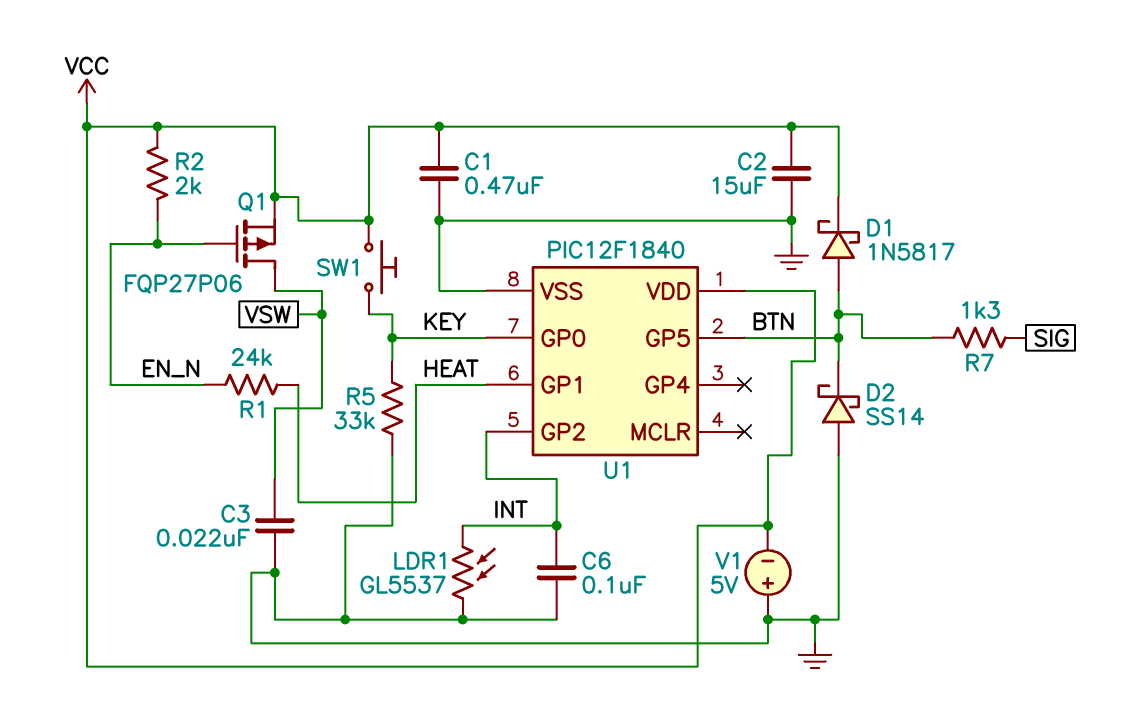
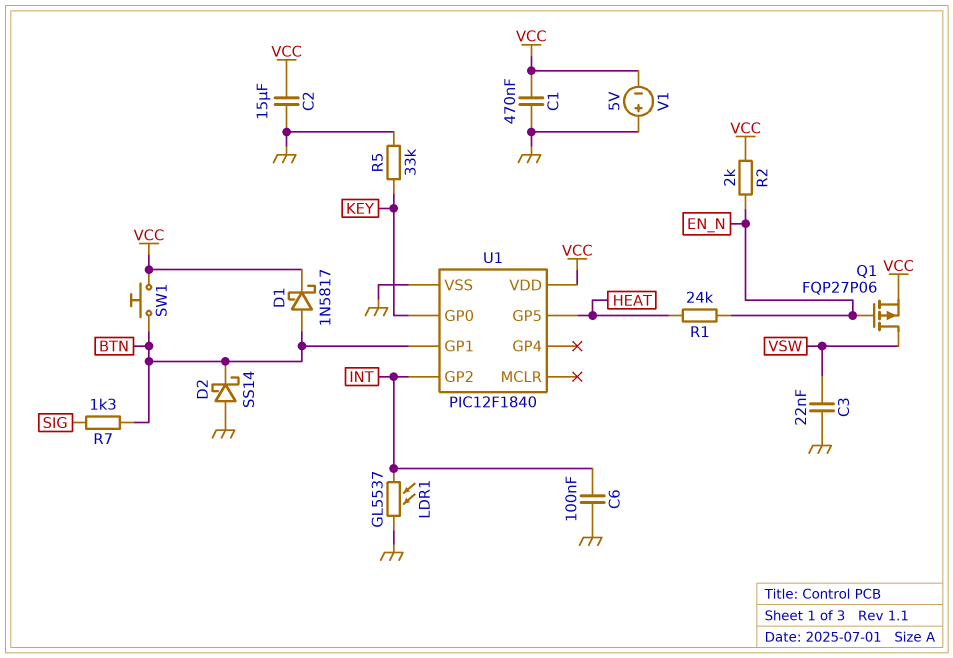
SW1: button (KEY, VCC) -> button (BTN, VCC)
U1 pin GP1: HEAT -> BTN
U1 pin GP5: BTN -> HEAT

